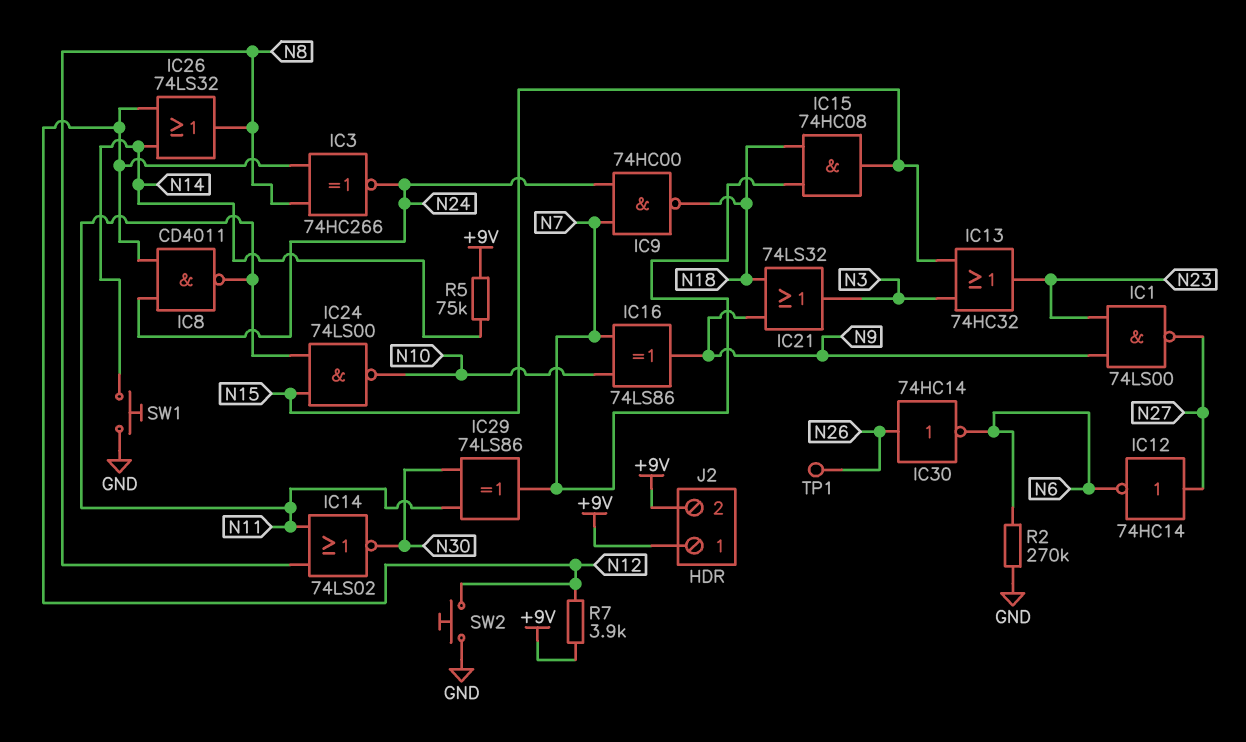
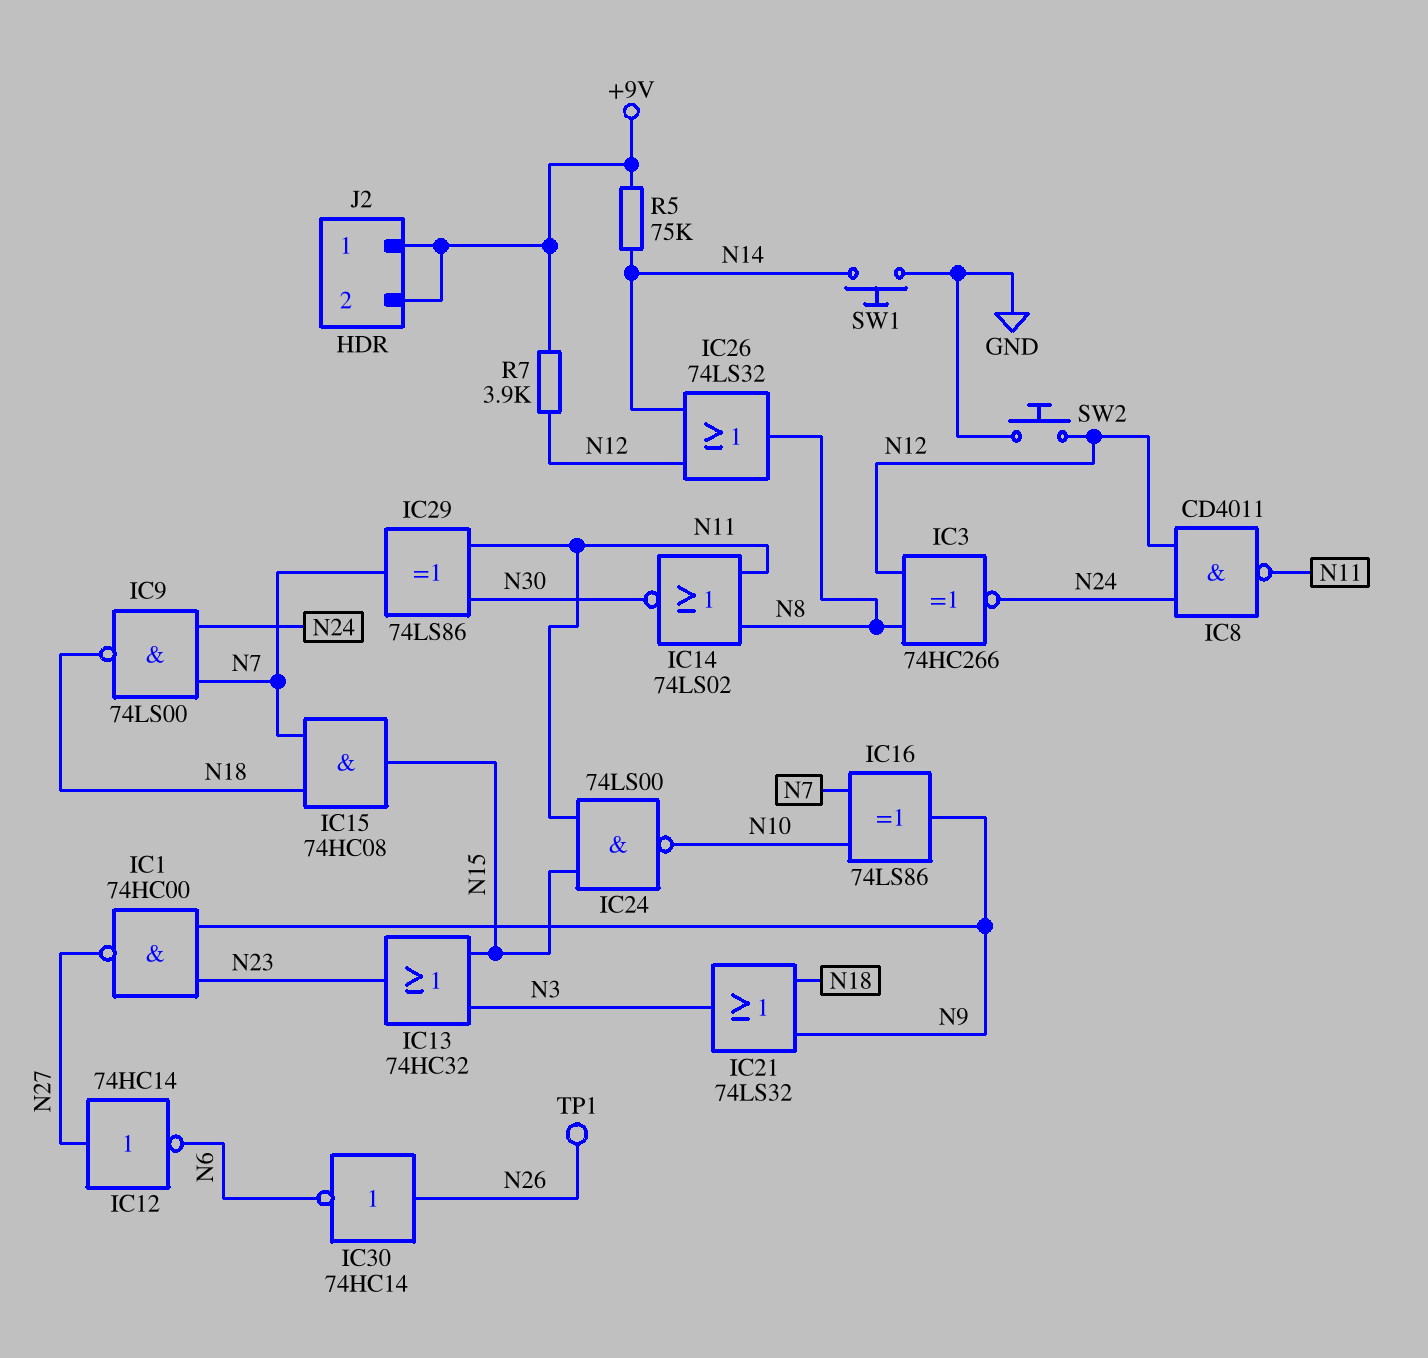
IC1: NAND 74LS00 (in N9, in N23, out N27) -> NAND 74HC00 (in N9, in N23, out N27)
IC9: NAND 74HC00 (in N7, in N24, out N18) -> NAND 74LS00 (in N7, in N24, out N18)
R2: 270k (GND, N6) -> none

